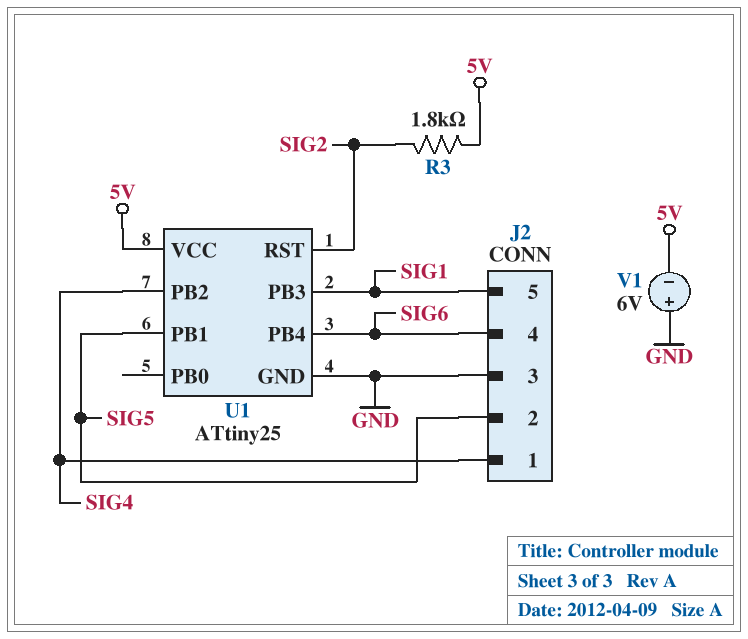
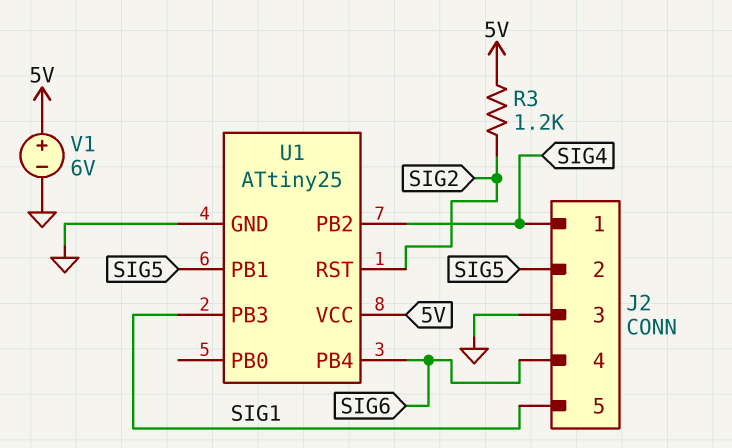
R3: 1.8k (5V, SIG2) -> 1.2k (5V, SIG2)
V1: 6V (plus GND, minus 5V) -> 6V (plus 5V, minus GND)

